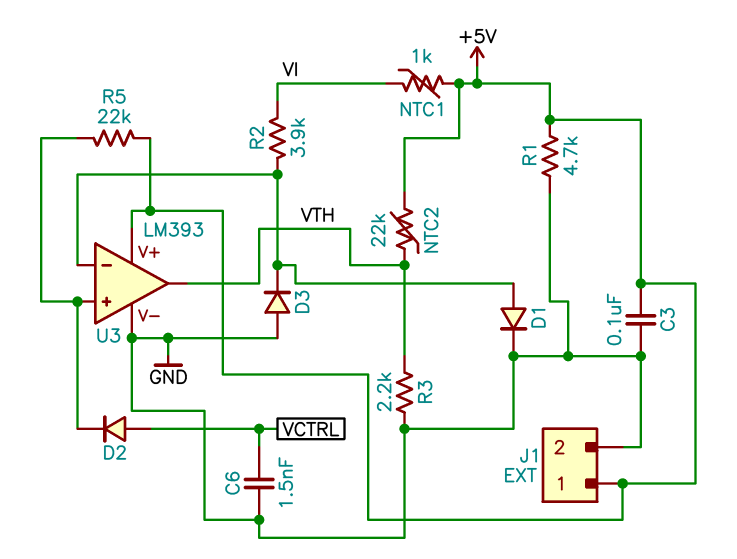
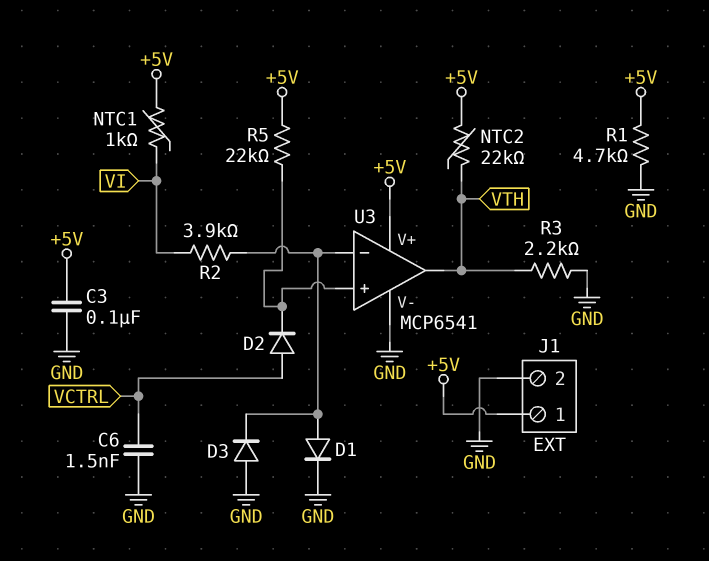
U3: LM393 -> MCP6541

